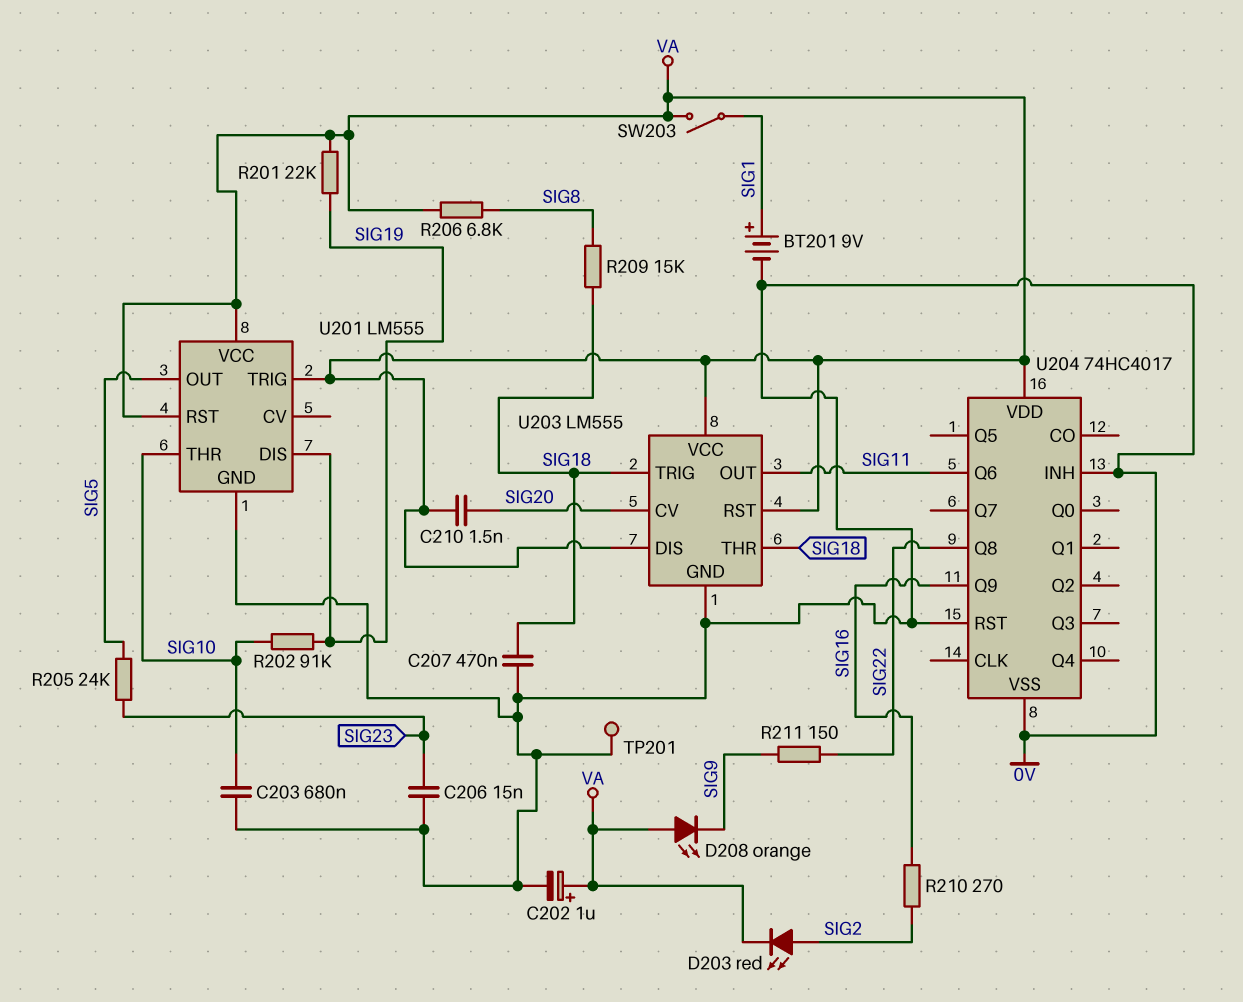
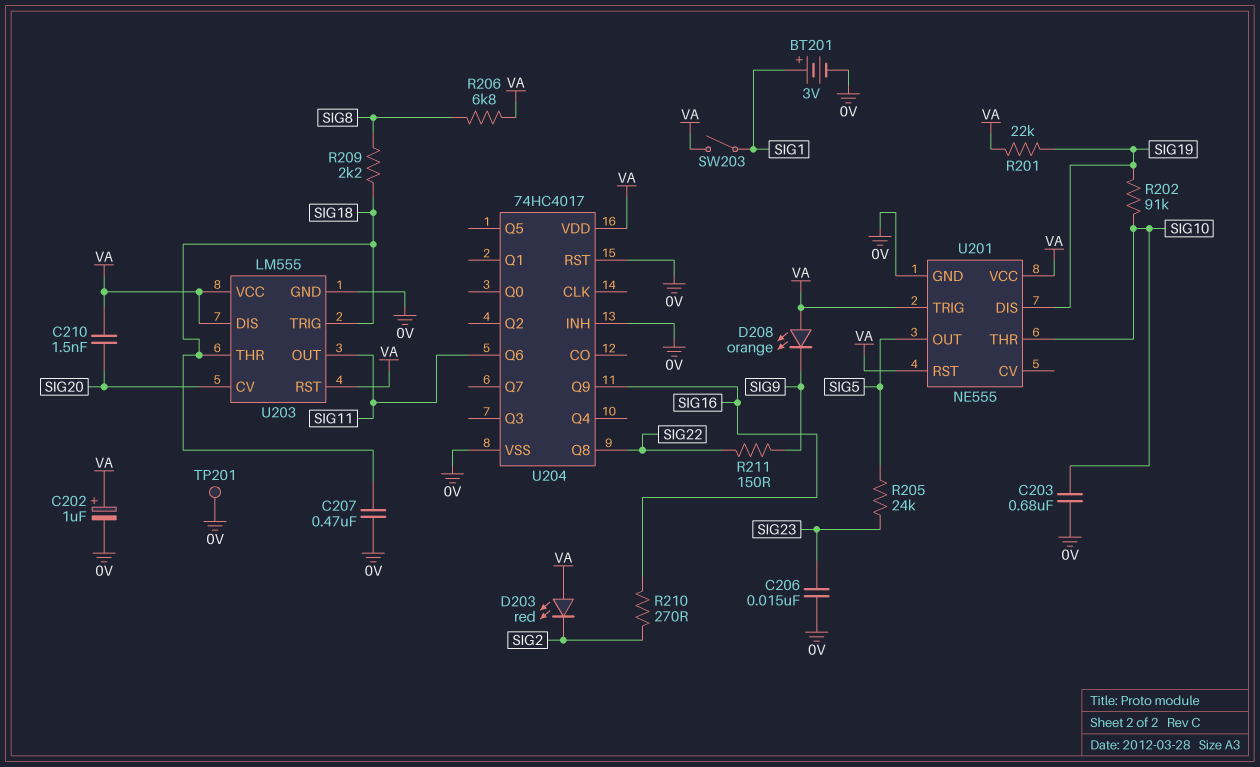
BT201: 9V (plus SIG1, minus 0V) -> 3V (plus SIG1, minus 0V)
D203: LED red (A SIG2, K VA) -> LED red (A VA, K SIG2)
R209: 15k (SIG8, SIG18) -> 2.2k (SIG8, SIG18)
U201: LM555 -> NE555

